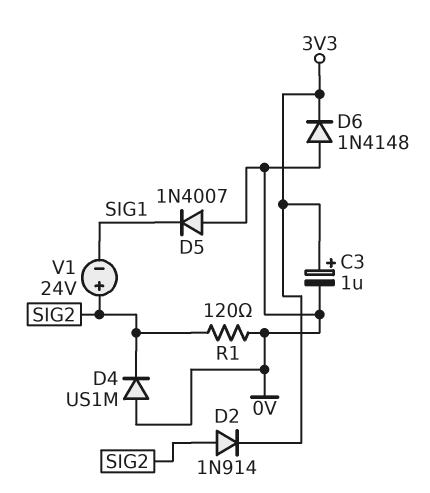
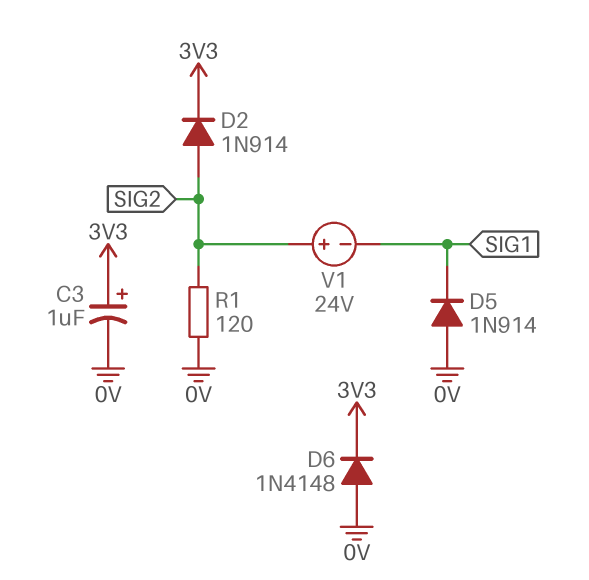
D4: diode US1M (A 0V, K SIG2) -> none
D5: diode 1N4007 (A 0V, K SIG1) -> diode 1N914 (A 0V, K SIG1)

